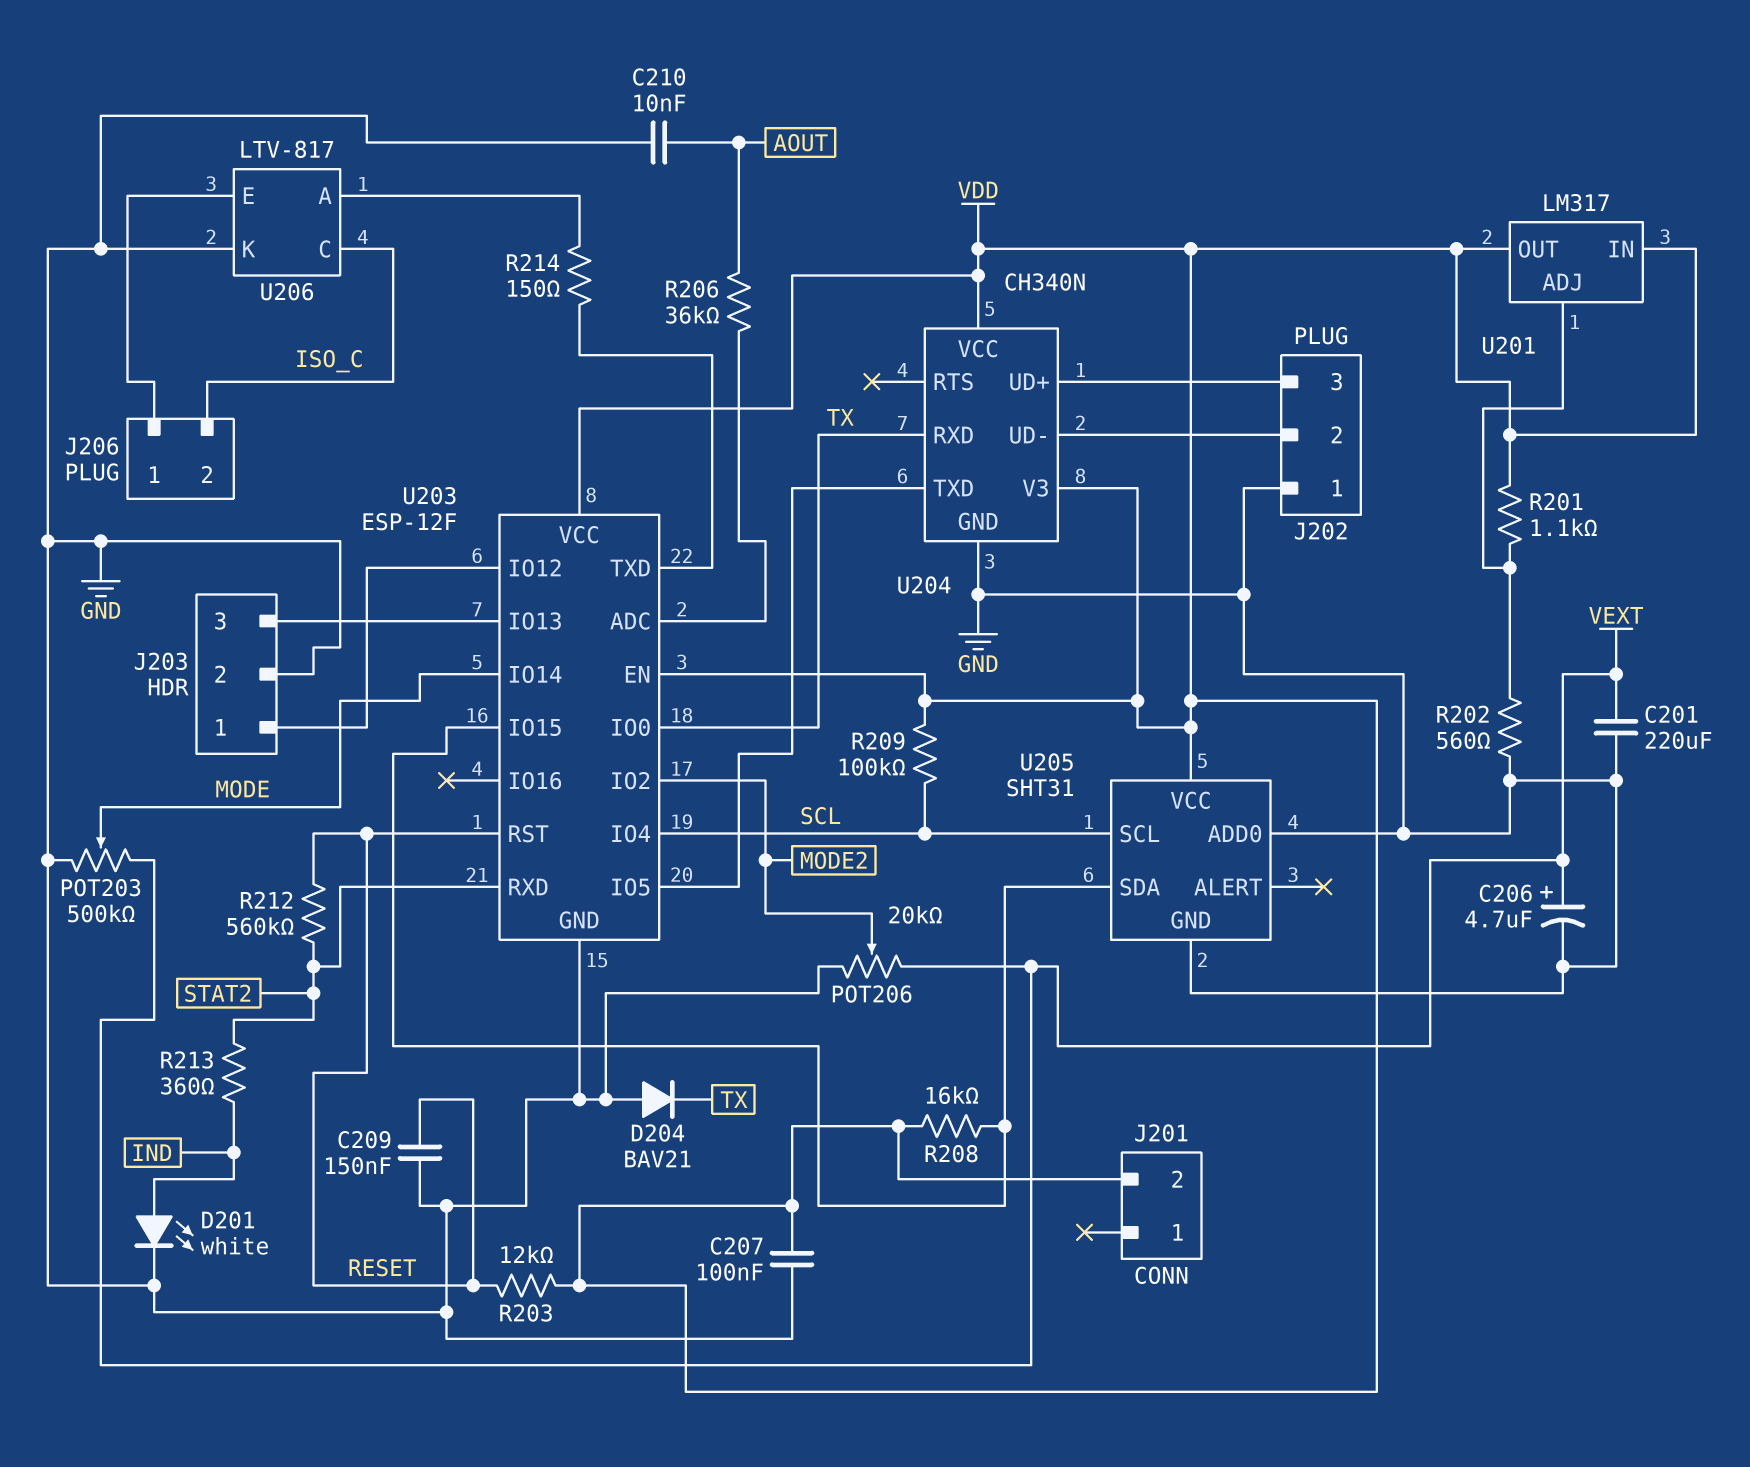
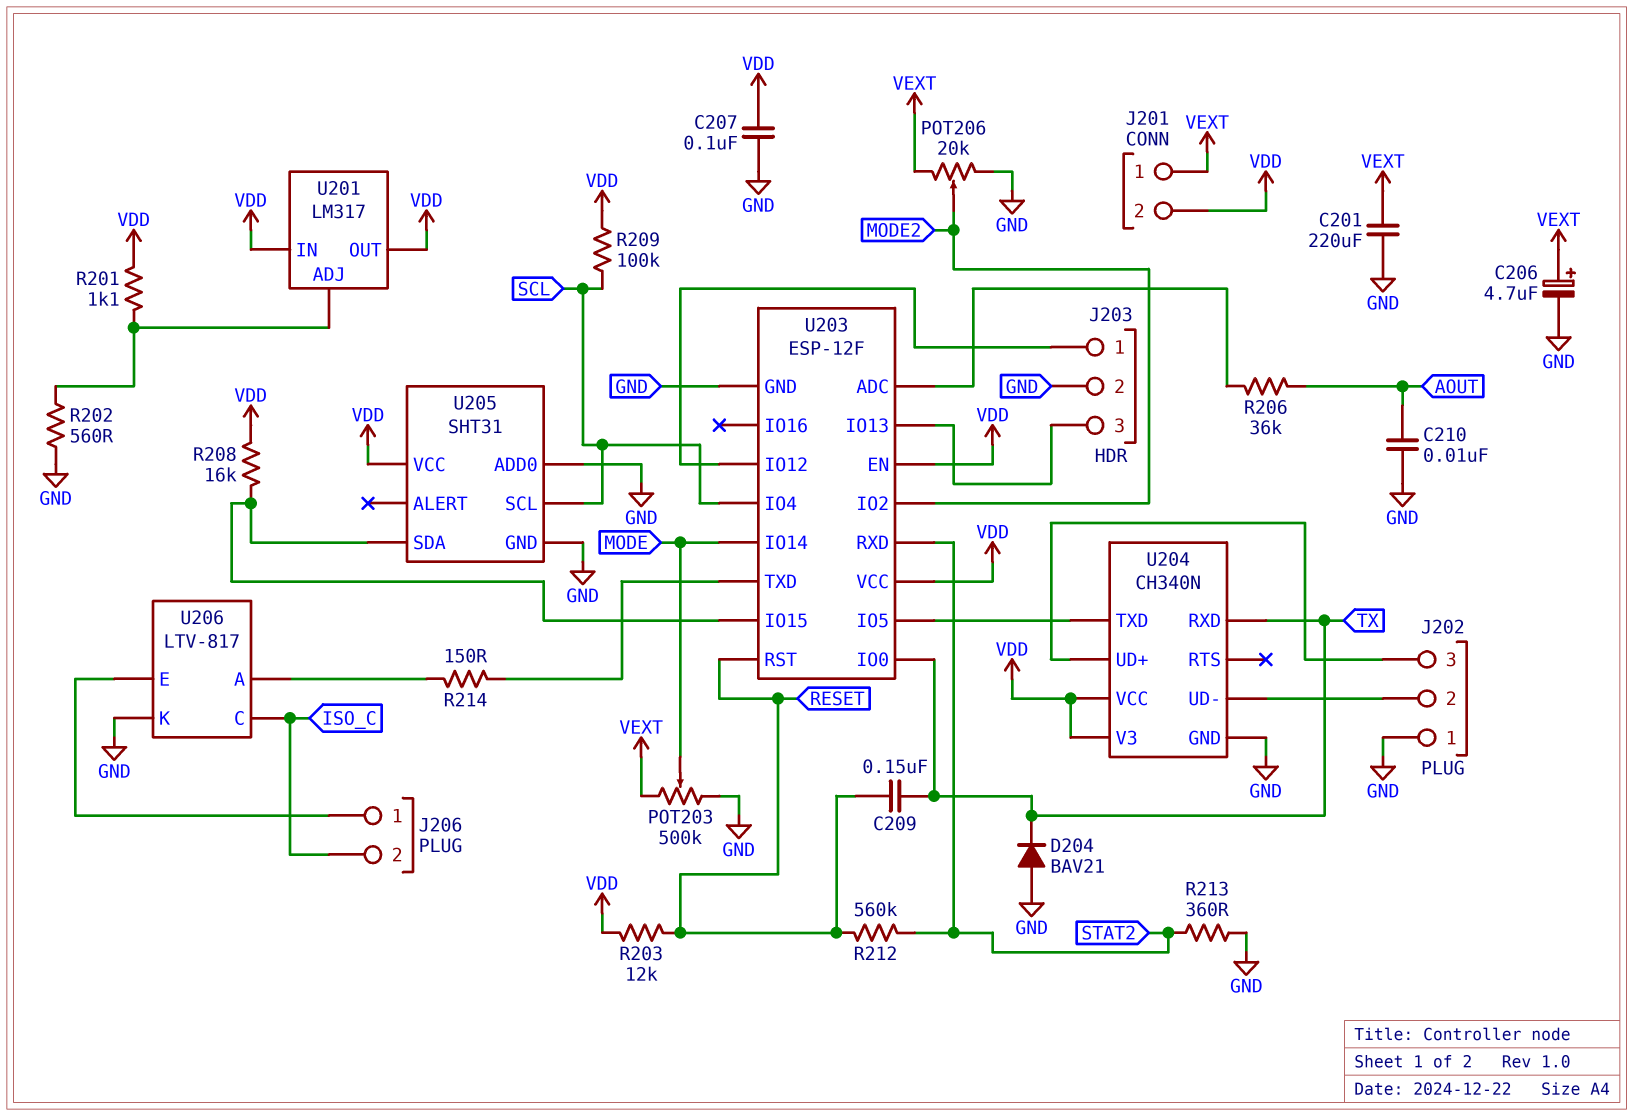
C209: 150nF (GND, RESET) -> 150nF (RESET, TX)
D201: LED white (A IND, K GND) -> none
J201 pin 1: none -> VEXT
R213: 360 (IND, STAT2) -> 360 (GND, STAT2)

